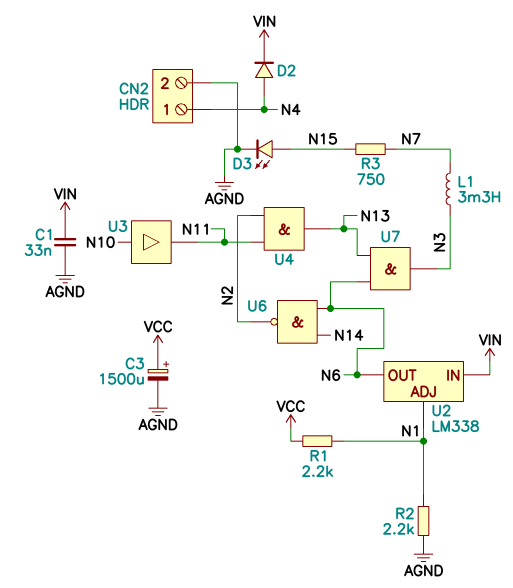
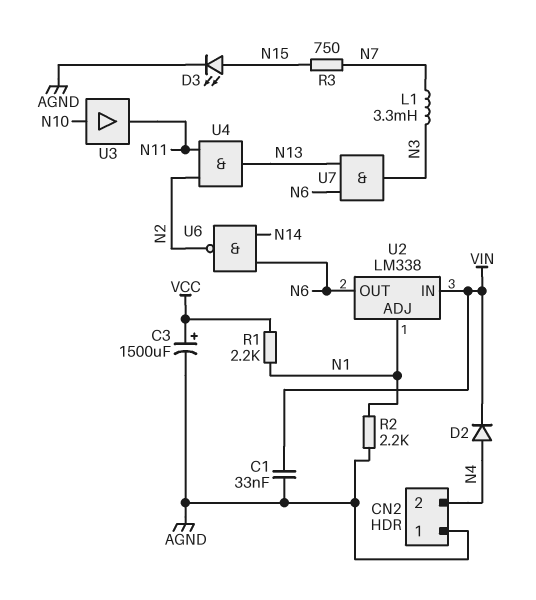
CN2 pin 1: N4 -> AGND
CN2 pin 2: AGND -> N4

